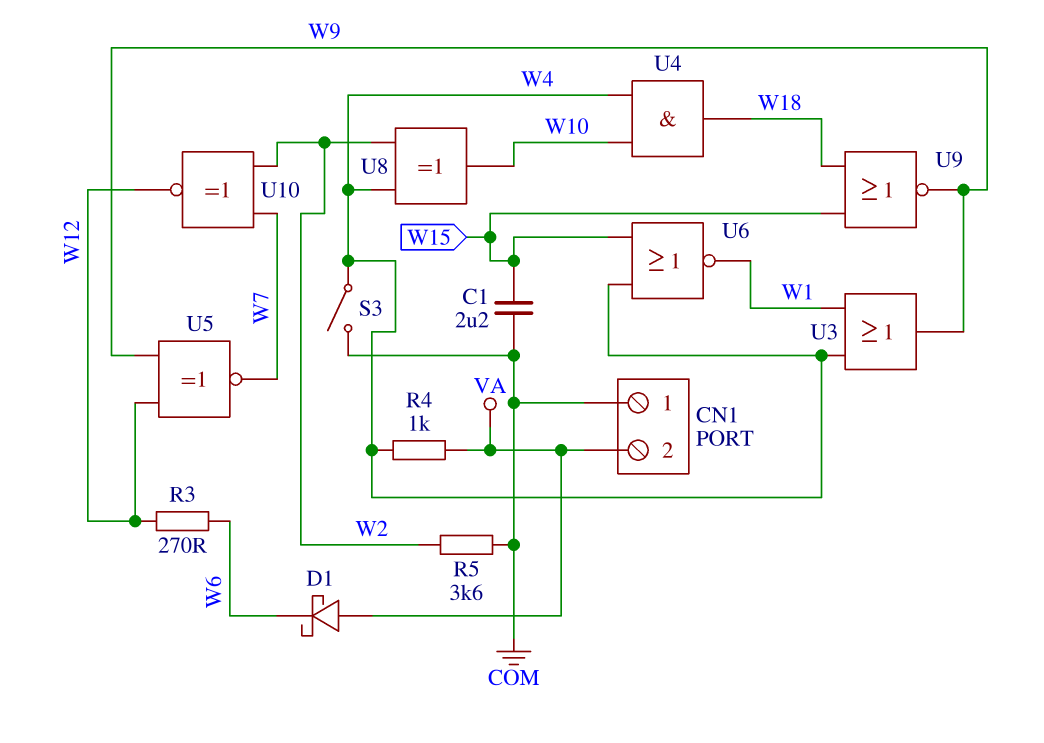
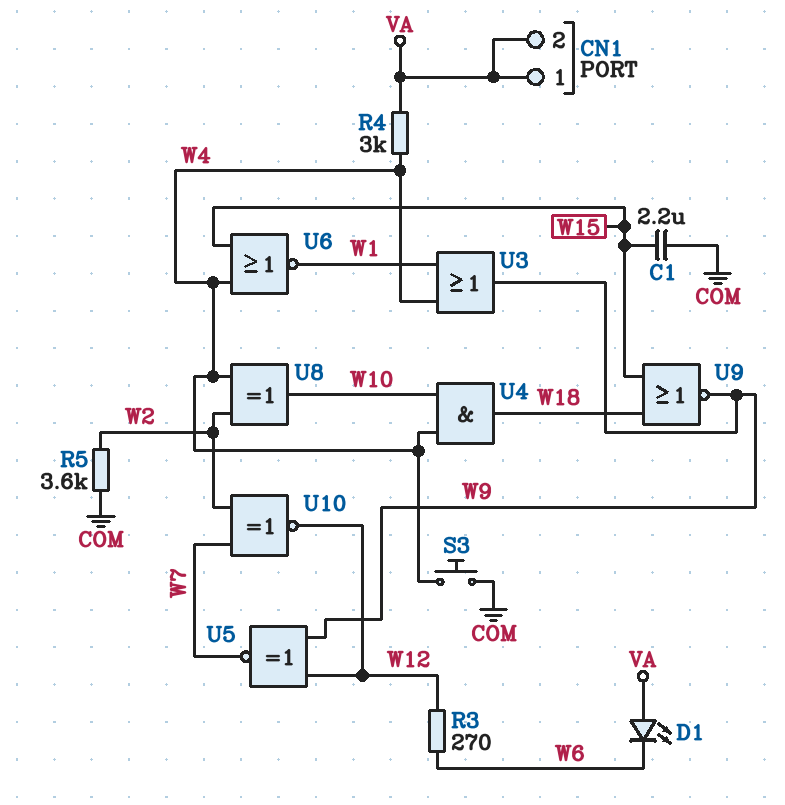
CN1 pin 1: COM -> VA
D1: schottky (A VA, K W6) -> LED (A VA, K W6)
R4: 1k (VA, W4) -> 3k (VA, W4)
S3: switch (COM, W4) -> button (COM, W4)

